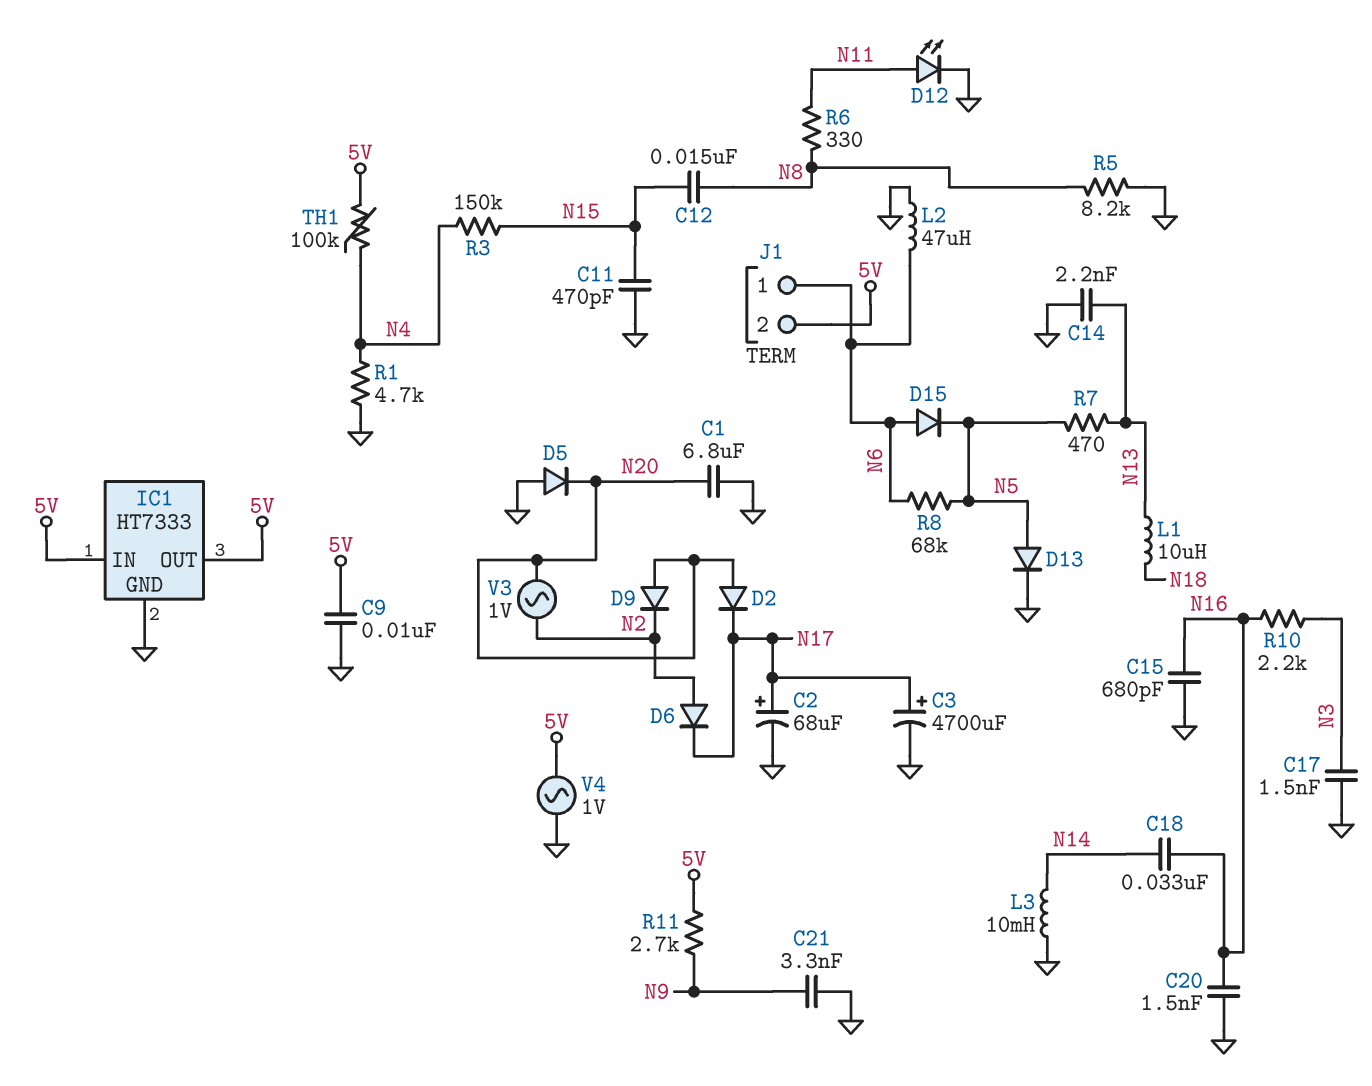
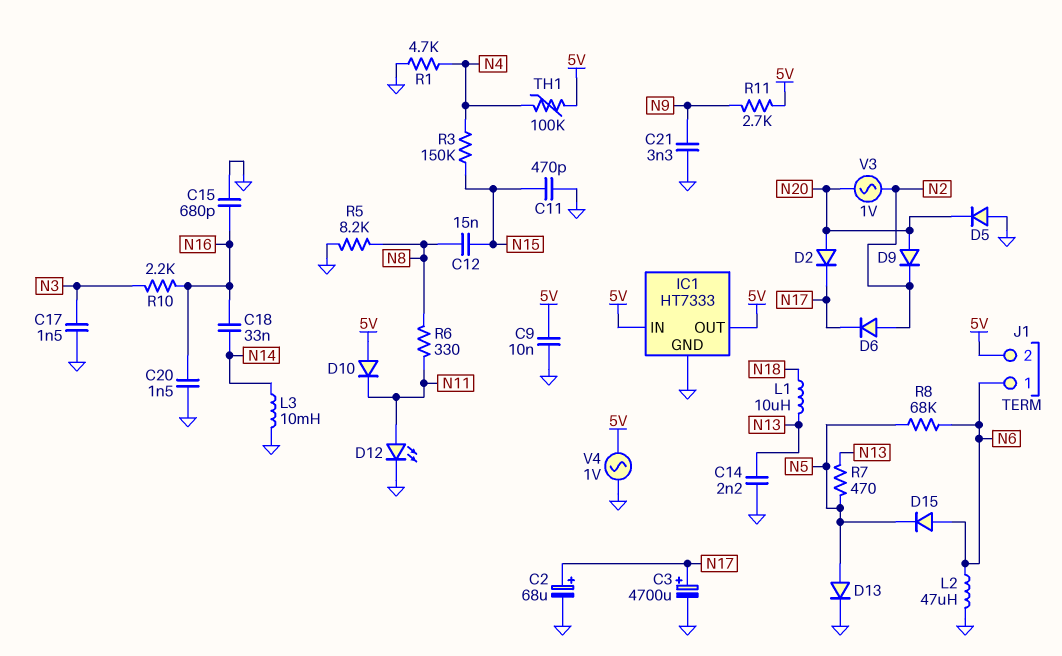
C1: 6.8uF (GND, N20) -> none
D10: none -> diode (A 5V, K N11)

